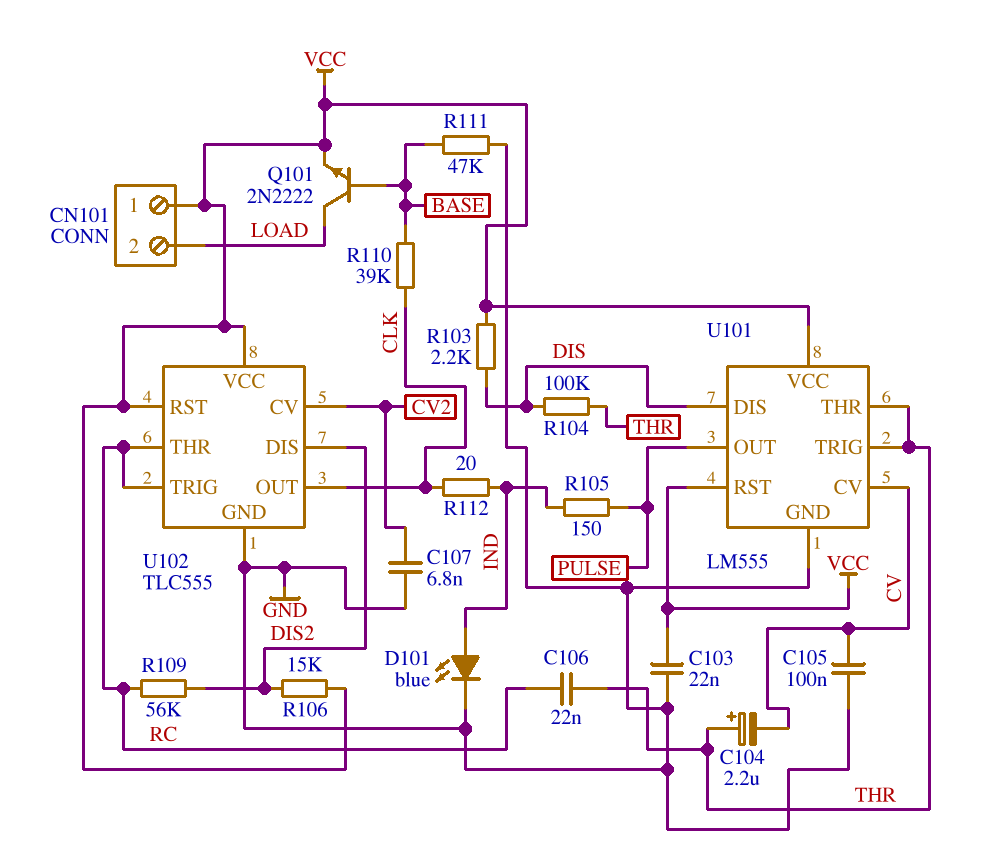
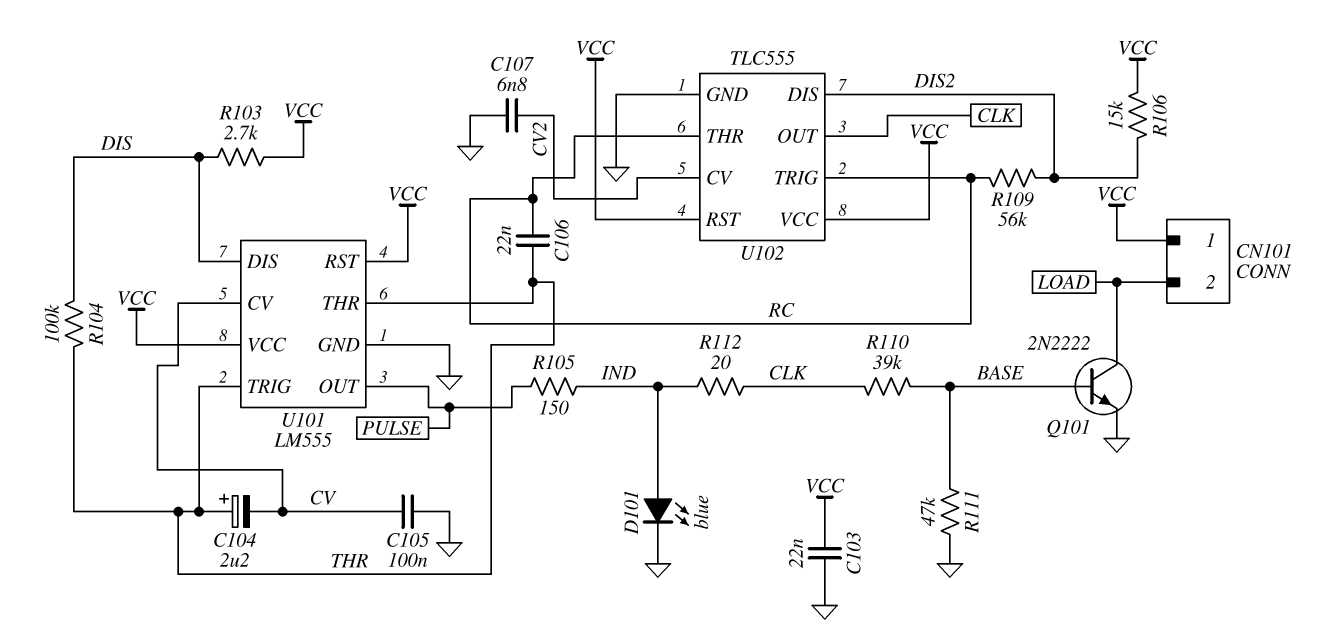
Q101: NPN 2N2222 (B BASE, C LOAD, E VCC) -> NPN 2N2222 (B BASE, C LOAD, E GND)
R103: 2.2k (DIS, VCC) -> 2.7k (DIS, VCC)

